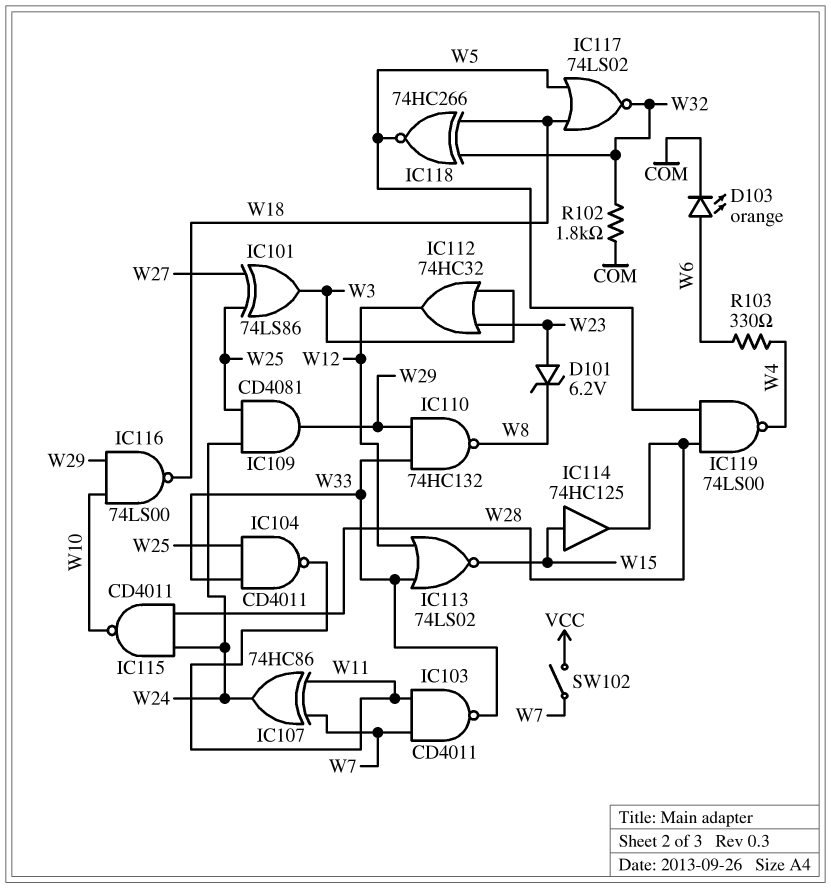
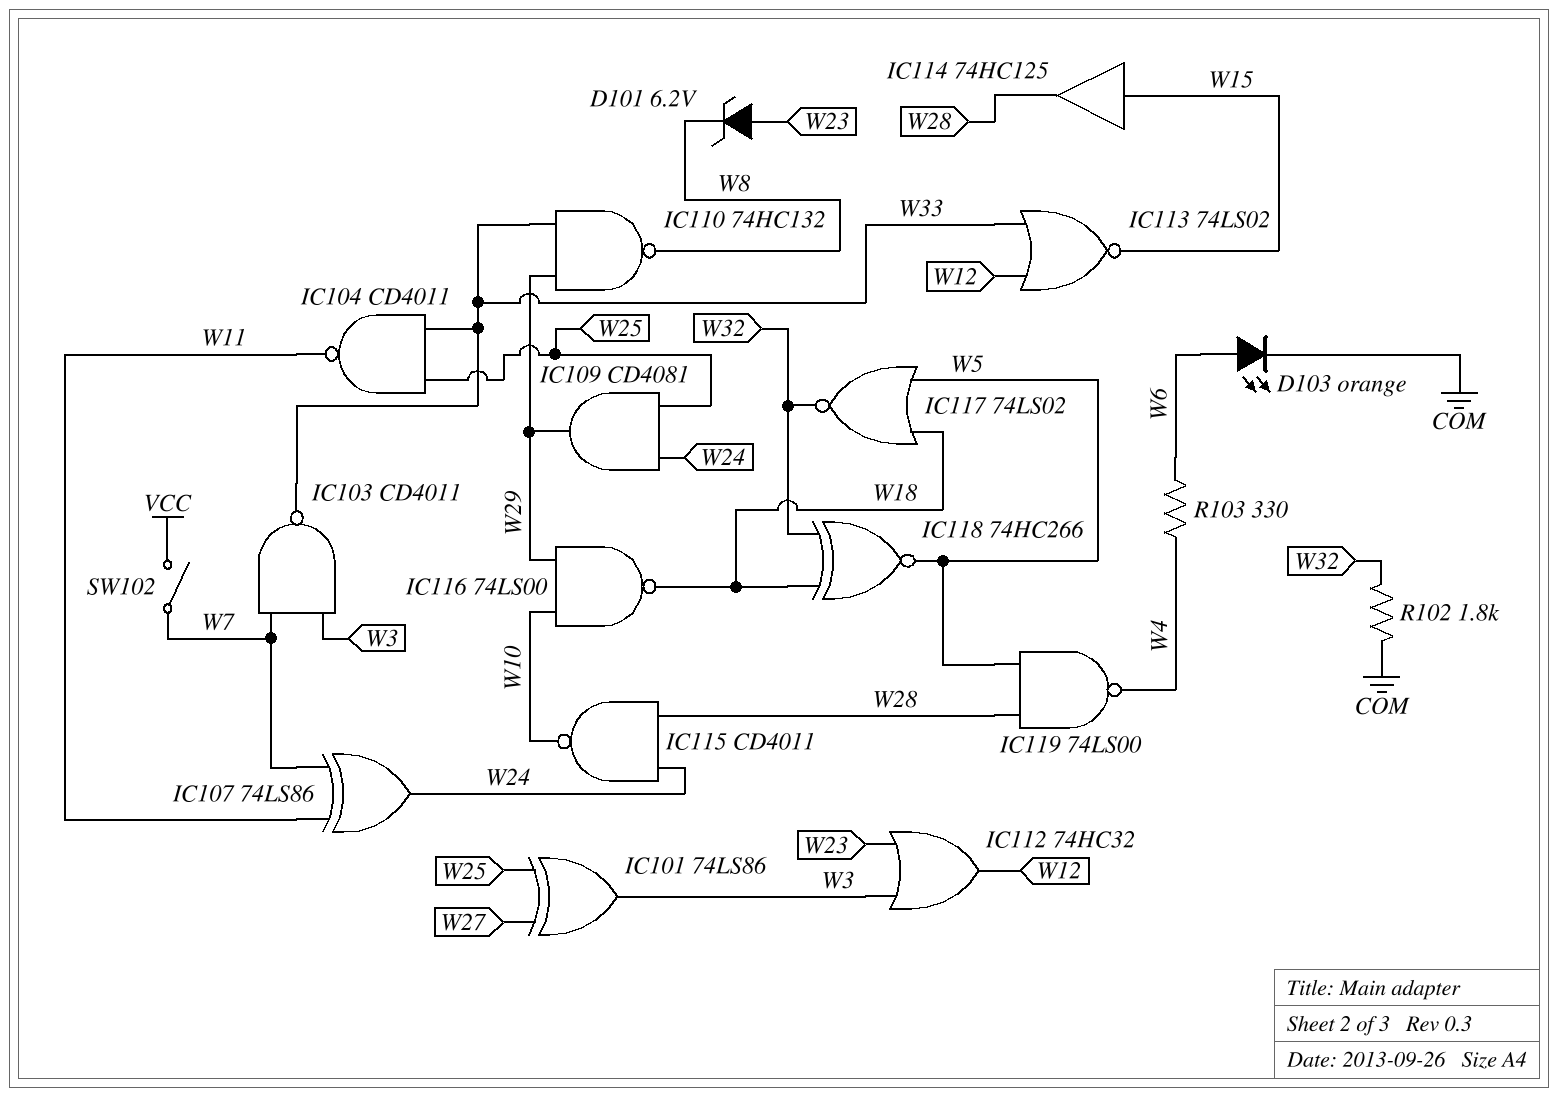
IC103: NAND CD4011 (in W7, in W11, out W33) -> NAND CD4011 (in W3, in W7, out W33)
IC107: XOR 74HC86 (in W7, in W11, out W24) -> XOR 74LS86 (in W7, in W11, out W24)

